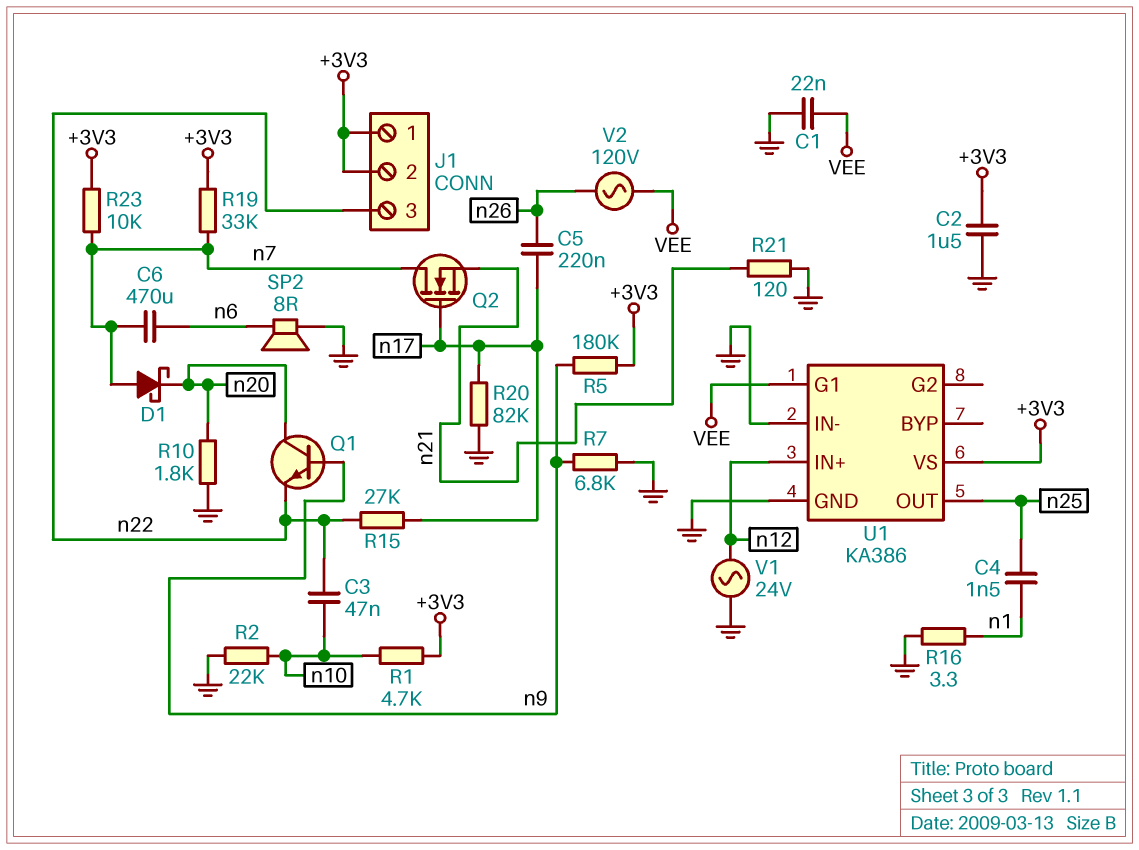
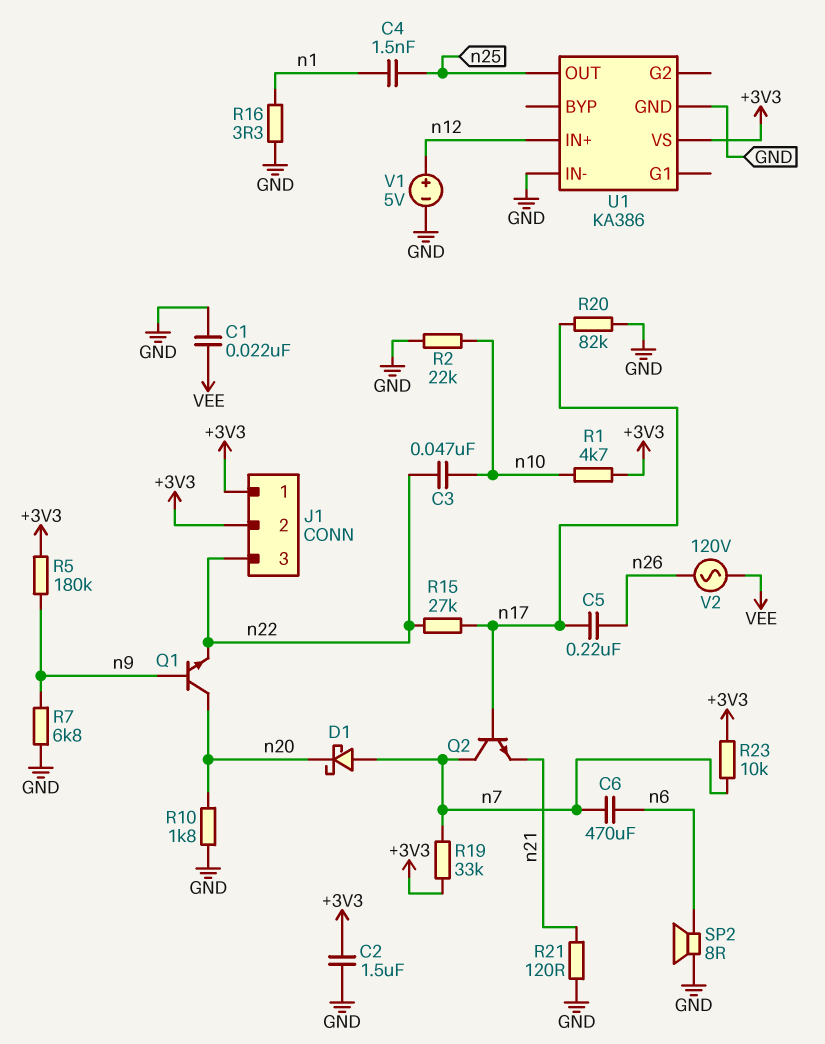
Q2: NMOS (G n17, D n7, S n21) -> NPN (B n17, C n7, E n21)
U1 pin G1: VEE -> none
V1: AC 24V (GND, n12) -> 5V (plus n12, minus GND)

